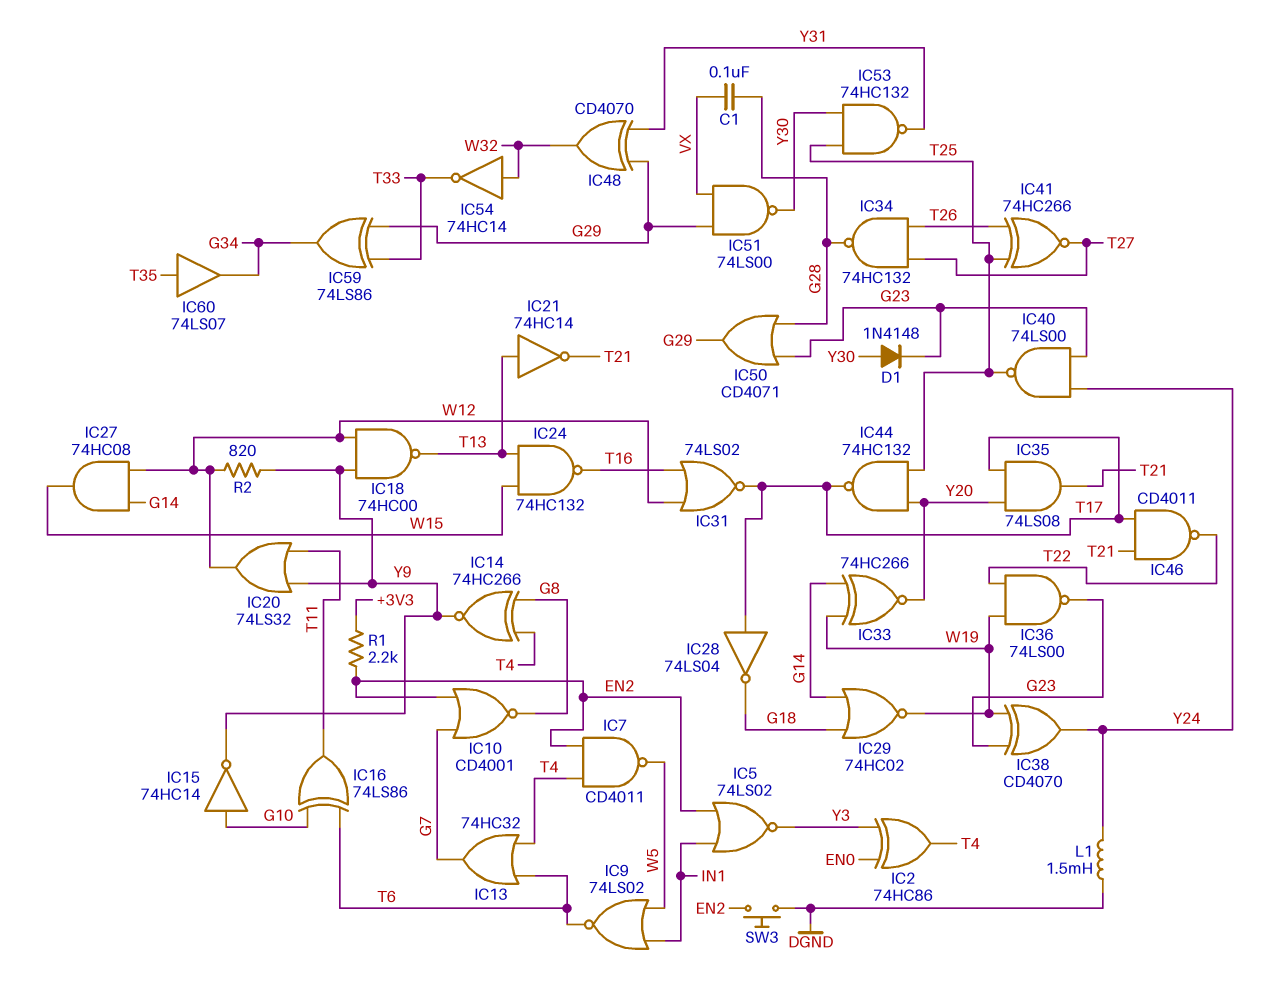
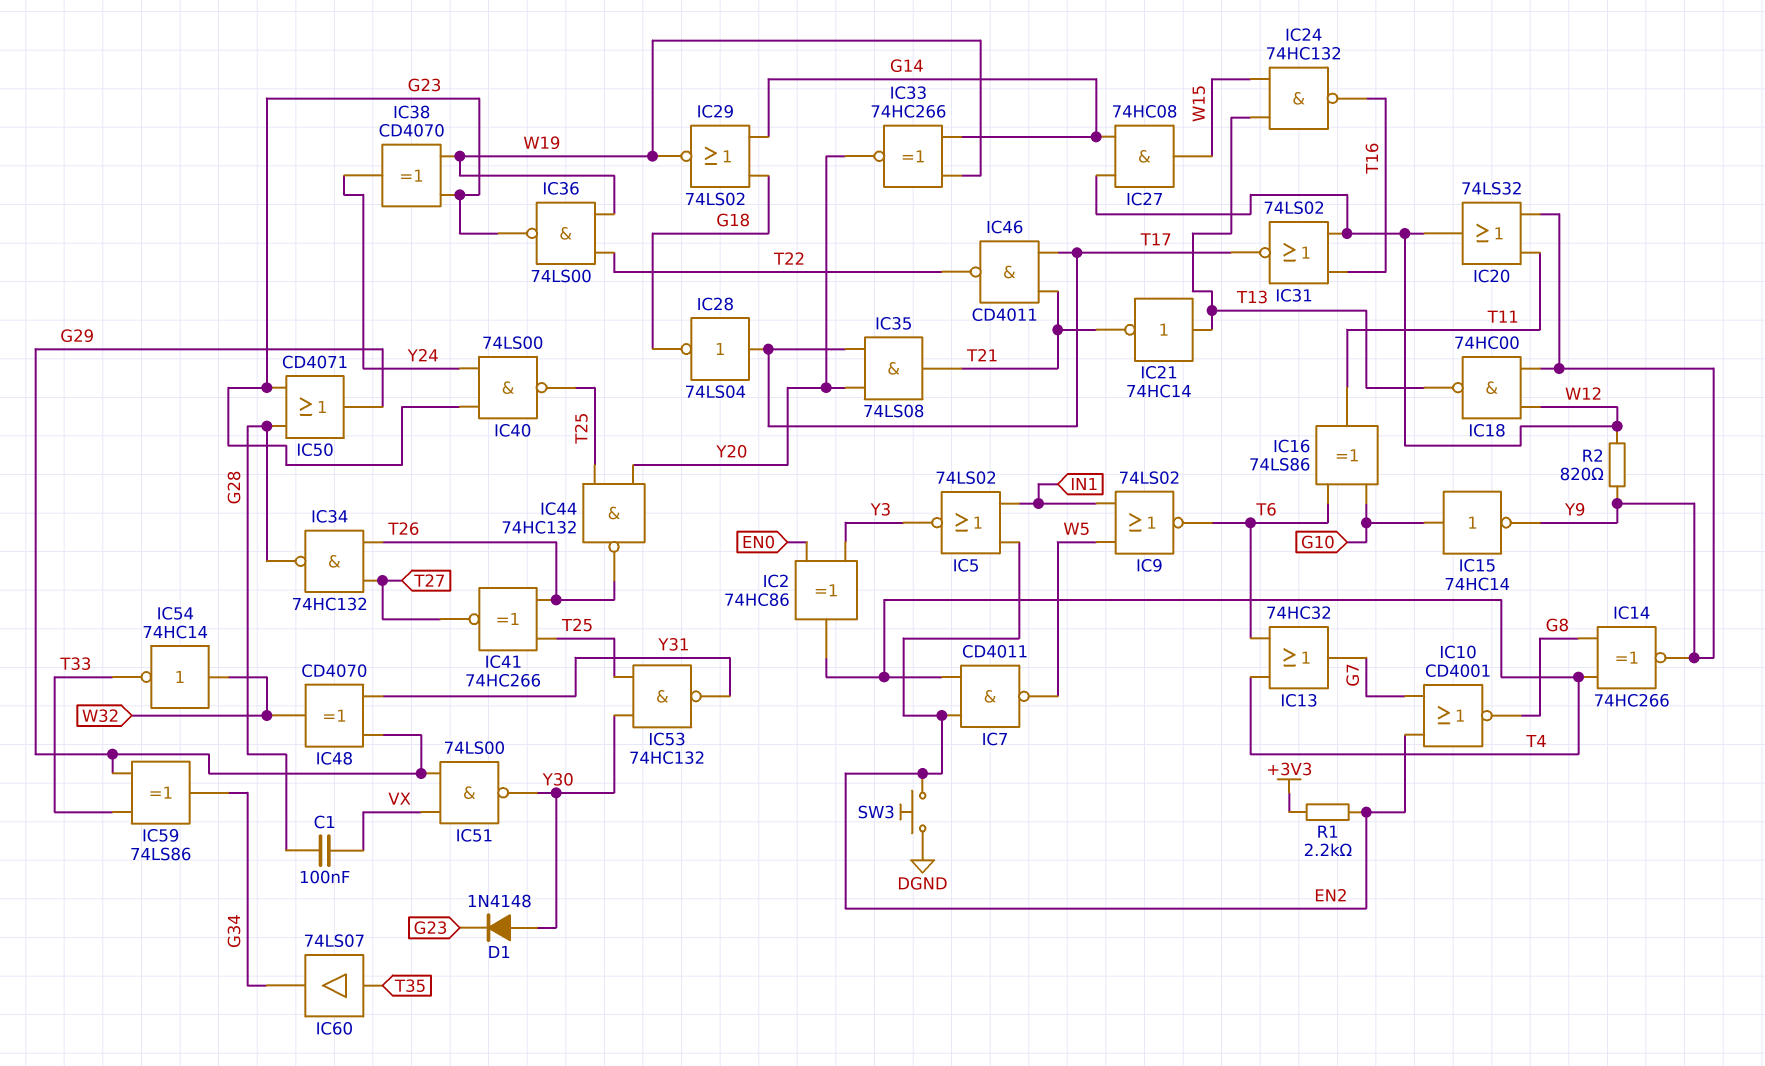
IC29: NOR 74HC02 (in G14, in G18, out W19) -> NOR 74LS02 (in G14, in G18, out W19)
IC44: NAND 74HC132 (in T25, in Y20, out T17) -> NAND 74HC132 (in T25, in Y20, out T26)
L1: 1.5mH (DGND, Y24) -> none

